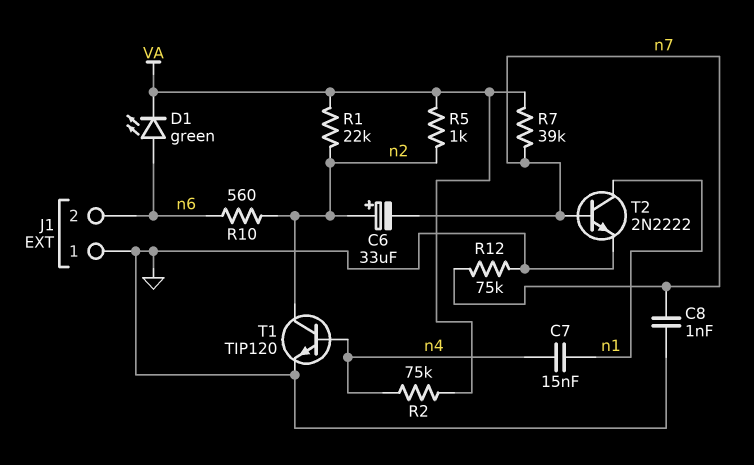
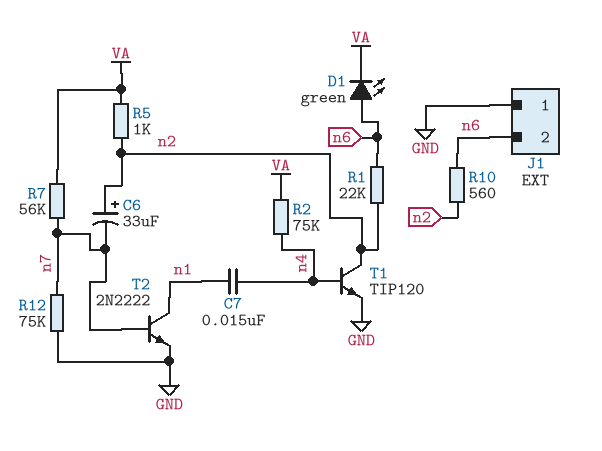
C8: 1nF (GND, n7) -> none
R1: 22k (VA, n2) -> 22k (n2, n6)
R7: 39k (VA, n7) -> 56k (VA, n7)

